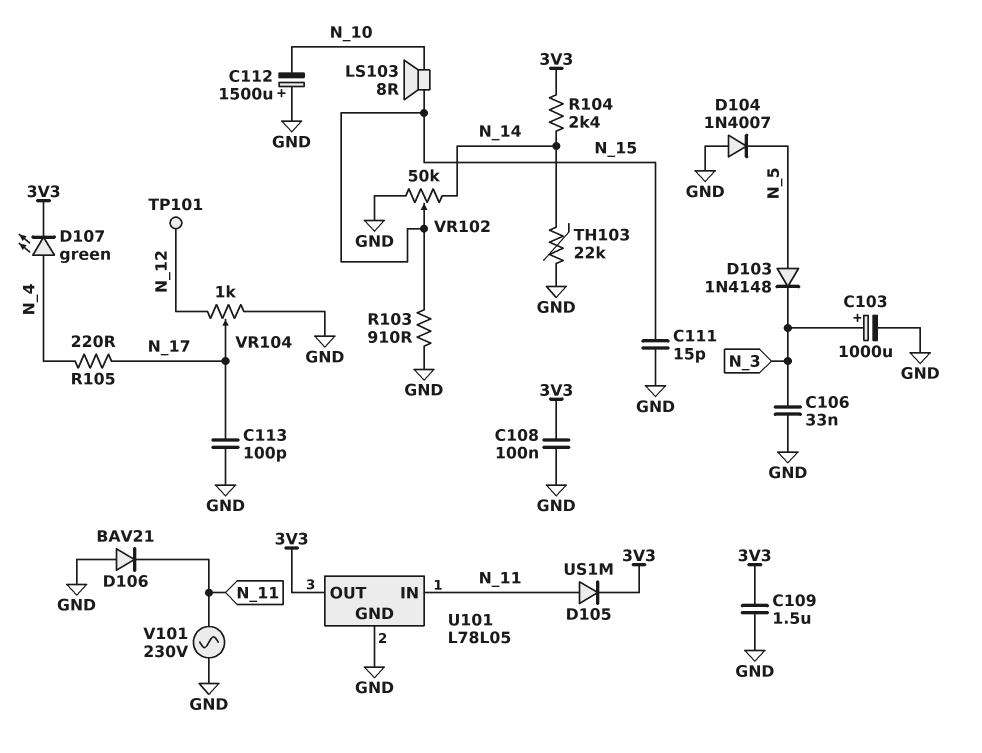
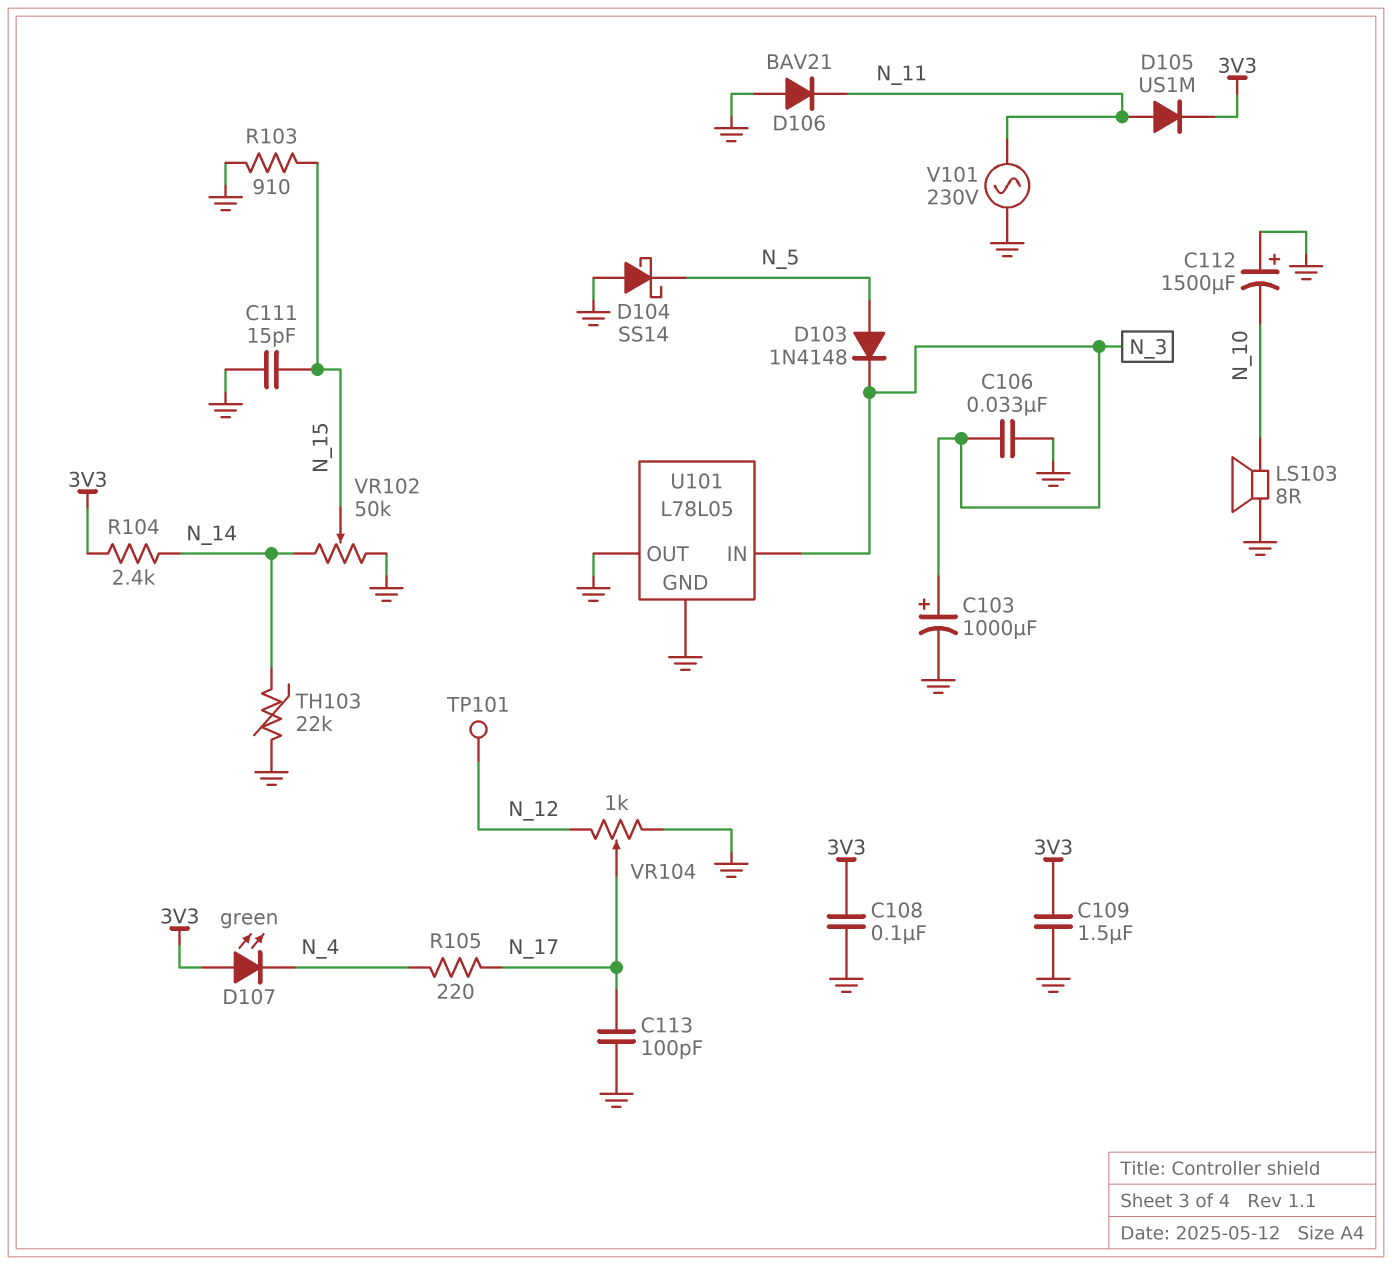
D104: diode 1N4007 (A GND, K N_5) -> schottky SS14 (A GND, K N_5)
D107: LED green (A N_4, K 3V3) -> LED green (A 3V3, K N_4)
LS103: speaker 8R (N_10, N_15) -> speaker 8R (GND, N_10)
U101 pin IN: N_11 -> N_3
U101 pin OUT: 3V3 -> GND

